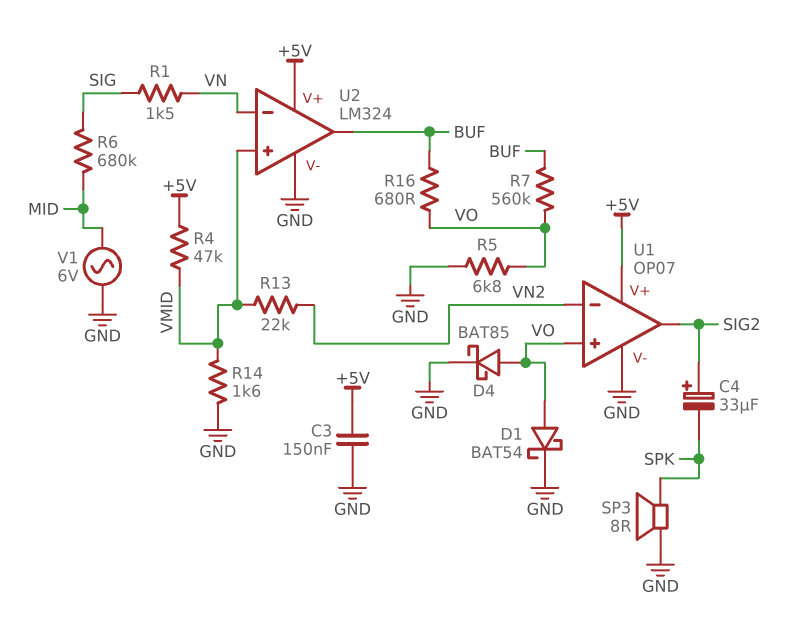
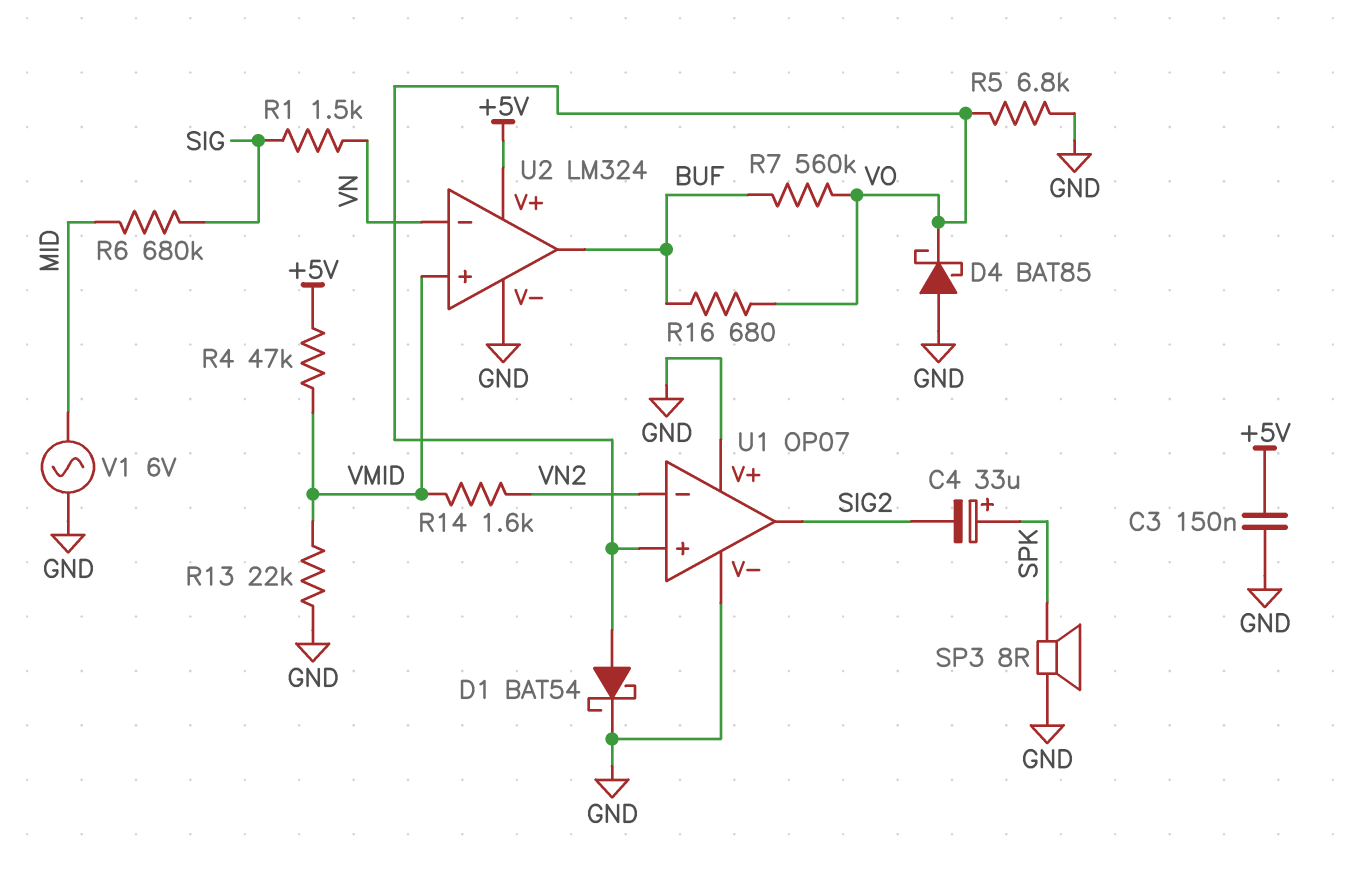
C4: 33uF (plus SIG2, minus SPK) -> 33uF (plus SPK, minus SIG2)
D4: schottky BAT85 (A VO, K GND) -> schottky BAT85 (A GND, K VO)
R13: 22k (VMID, VN2) -> 22k (GND, VMID)
R14: 1.6k (GND, VMID) -> 1.6k (VMID, VN2)
U1 pin V+: +5V -> GND

